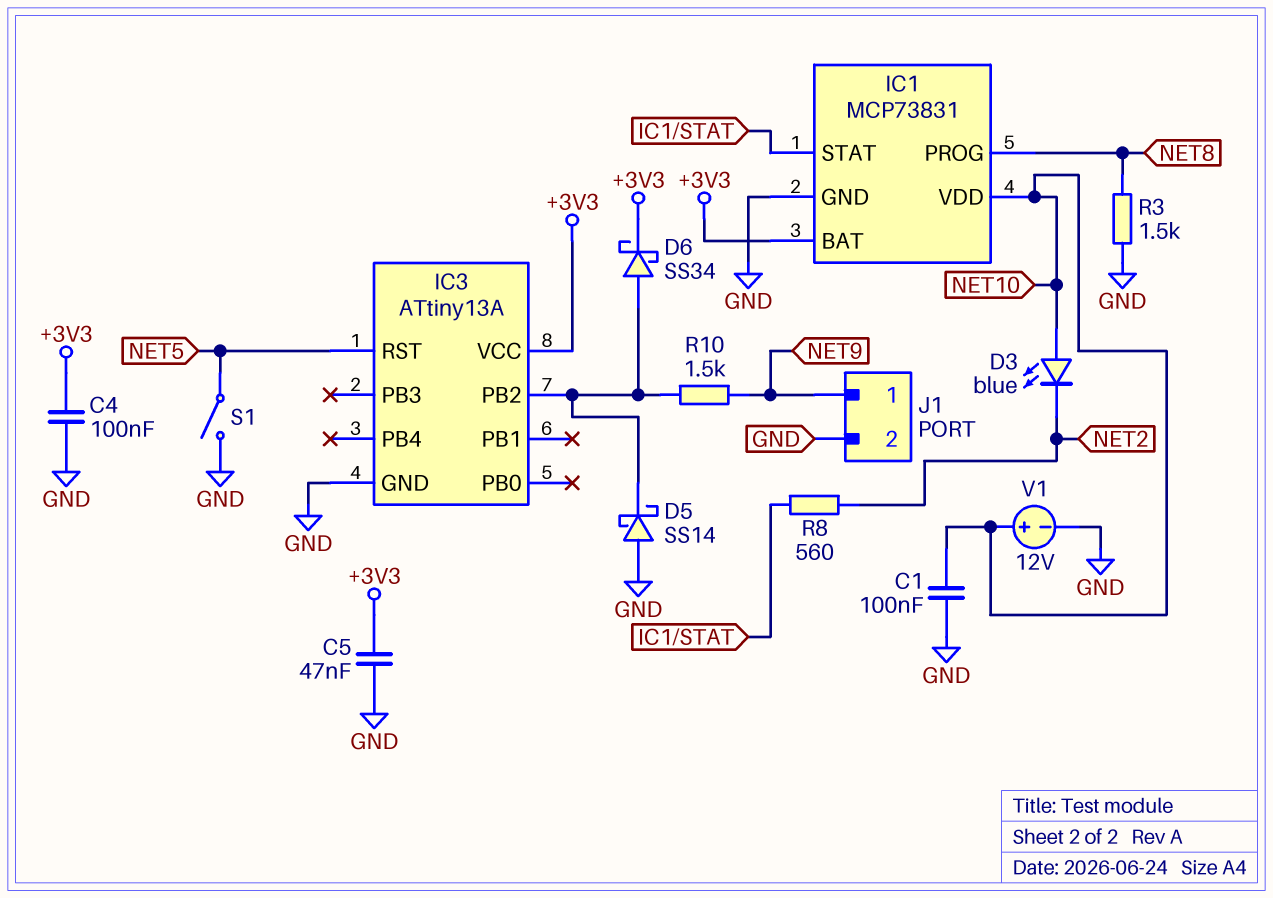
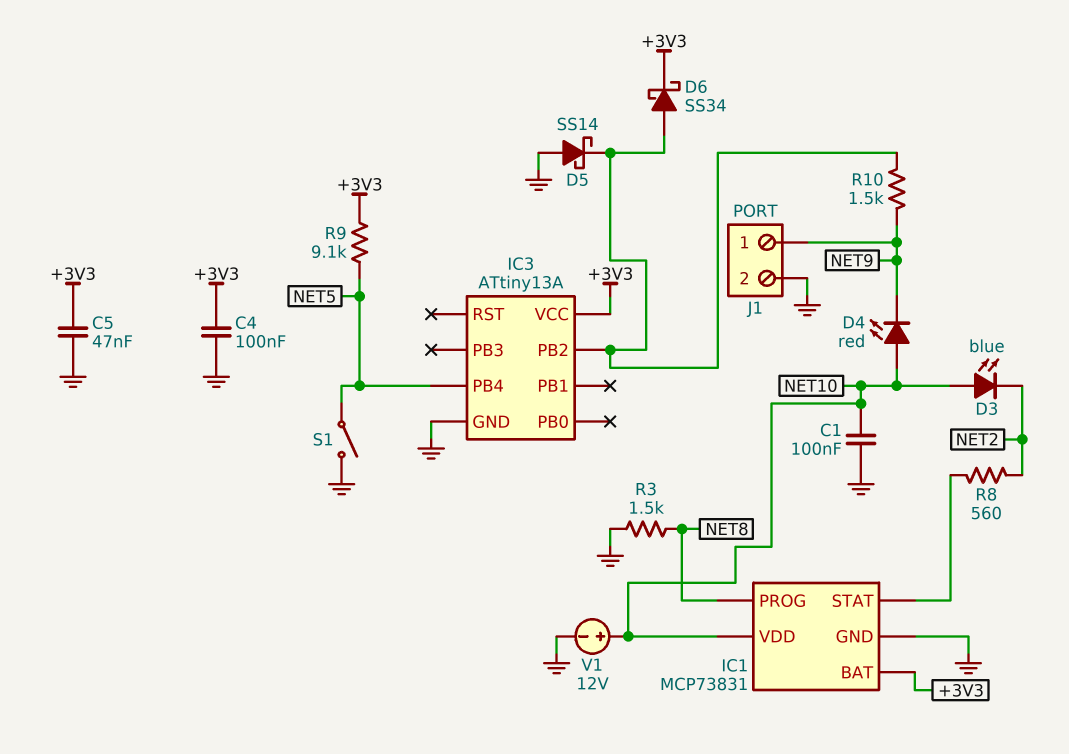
D4: none -> LED red (A NET10, K NET9)
IC3 pin PB4: none -> NET5
IC3 pin RST: NET5 -> none
R9: none -> 9.1k (+3V3, NET5)

